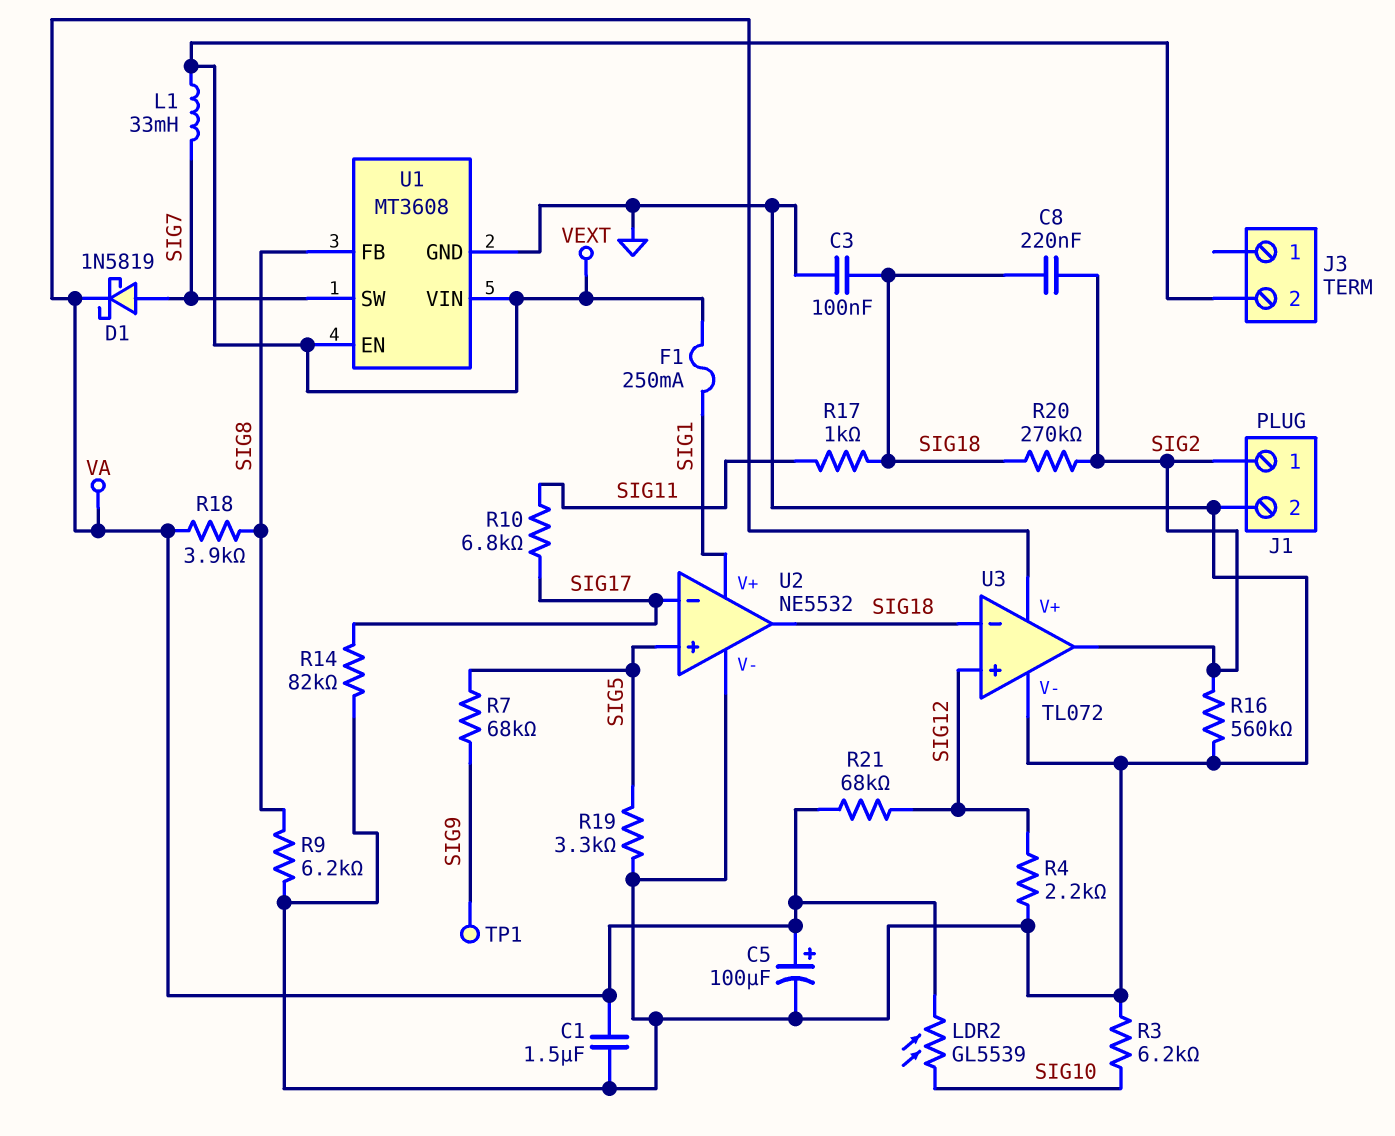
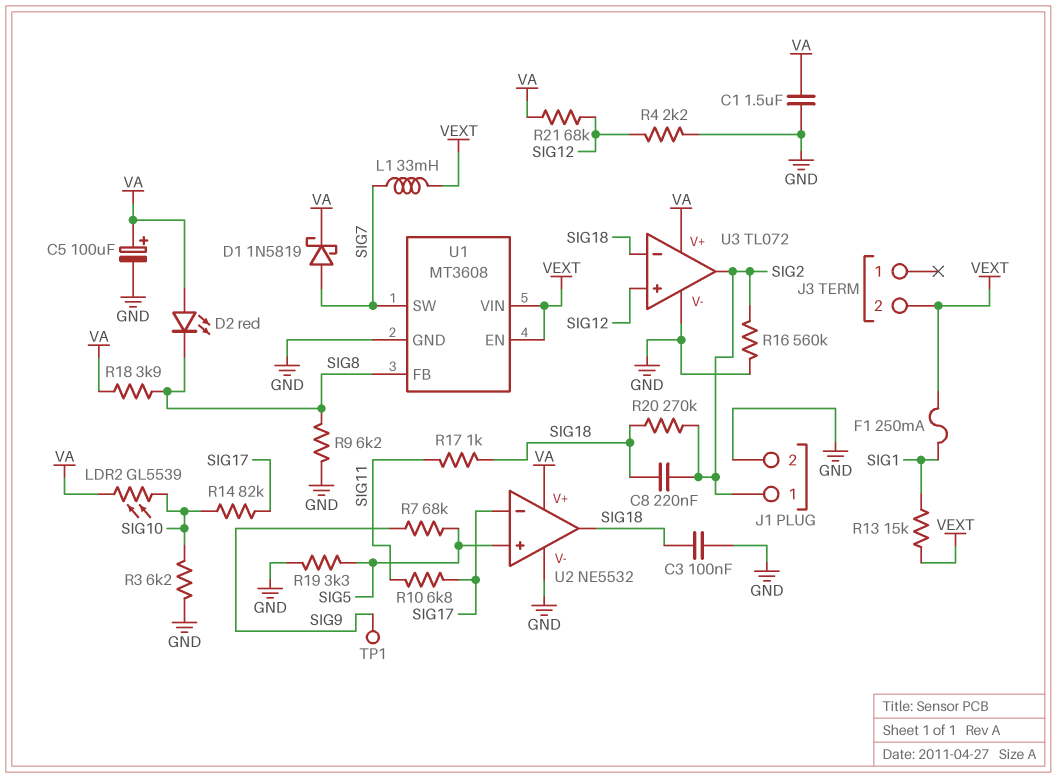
D2: none -> LED red (A VA, K SIG8)
R13: none -> 15k (SIG1, VEXT)
R14: 82k (GND, SIG17) -> 82k (SIG10, SIG17)
U2 pin V+: SIG1 -> VA

